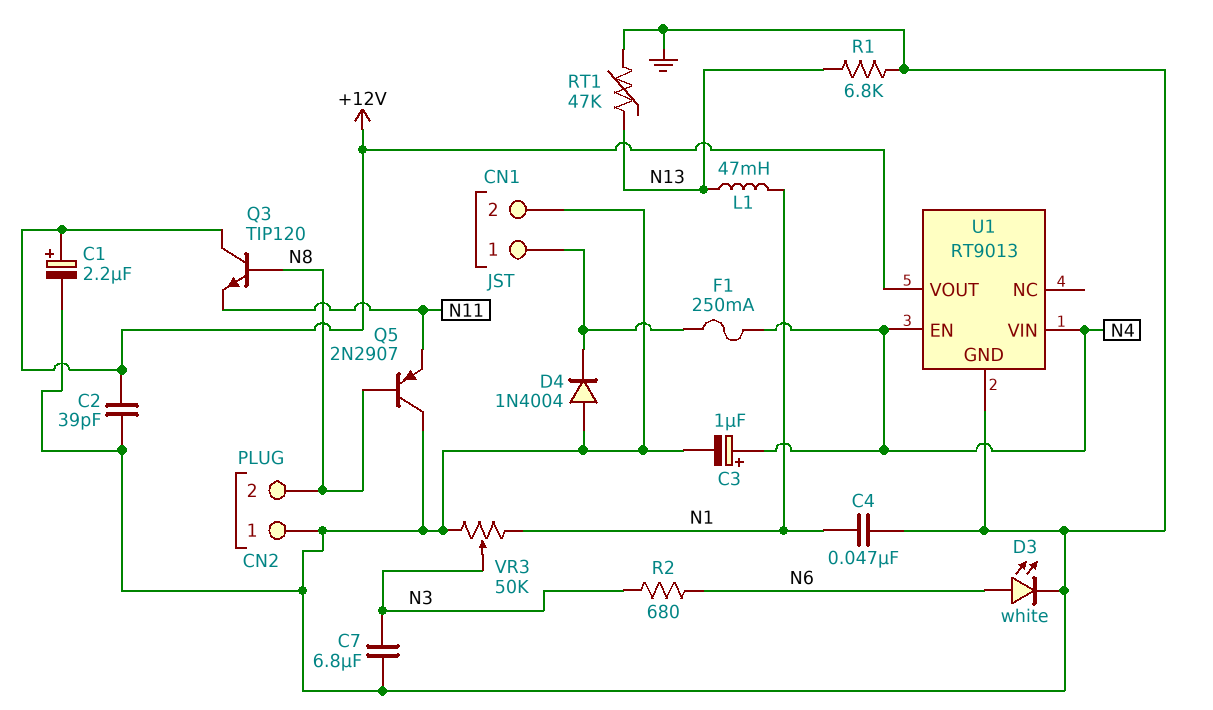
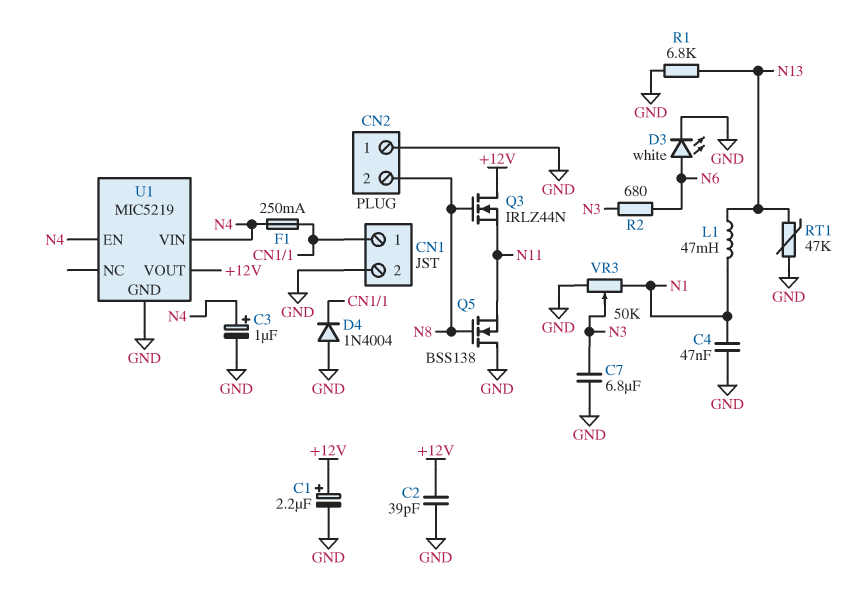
Q3: NPN TIP120 (B N8, C +12V, E N11) -> NMOS IRLZ44N (G N8, D +12V, S N11)
Q5: PNP 2N2907 (B N8, C GND, E N11) -> NMOS BSS138 (G N8, D GND, S N11)
U1: RT9013 -> MIC5219

